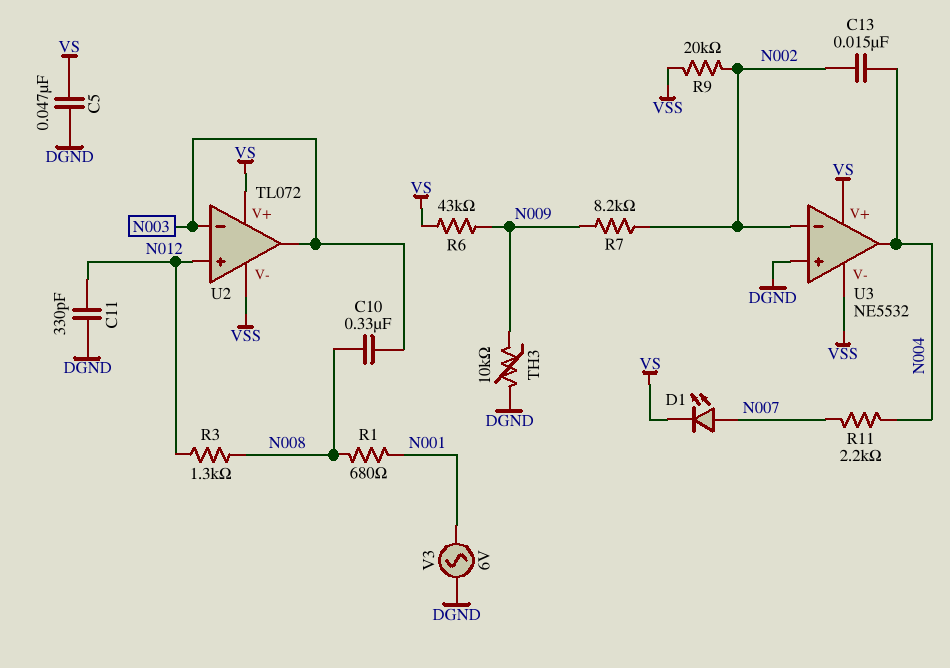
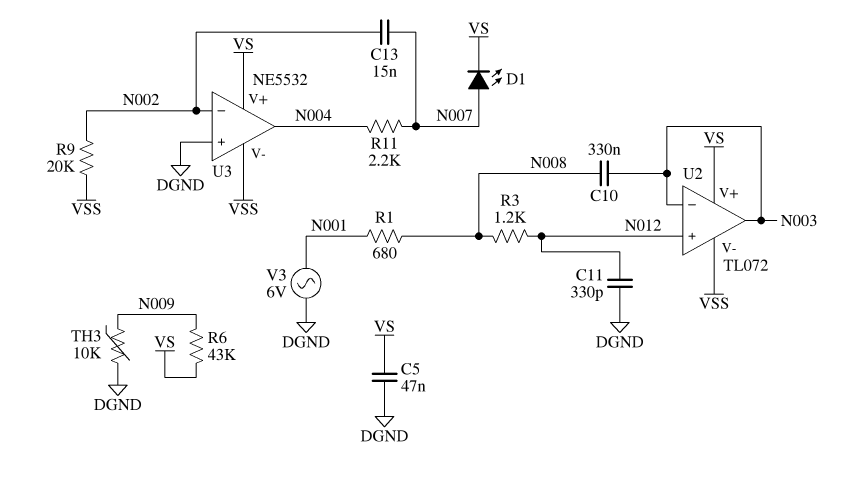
C13: 15nF (N002, N004) -> 15nF (N002, N007)
R3: 1.3k (N008, N012) -> 1.2k (N008, N012)
R7: 8.2k (N002, N009) -> none

